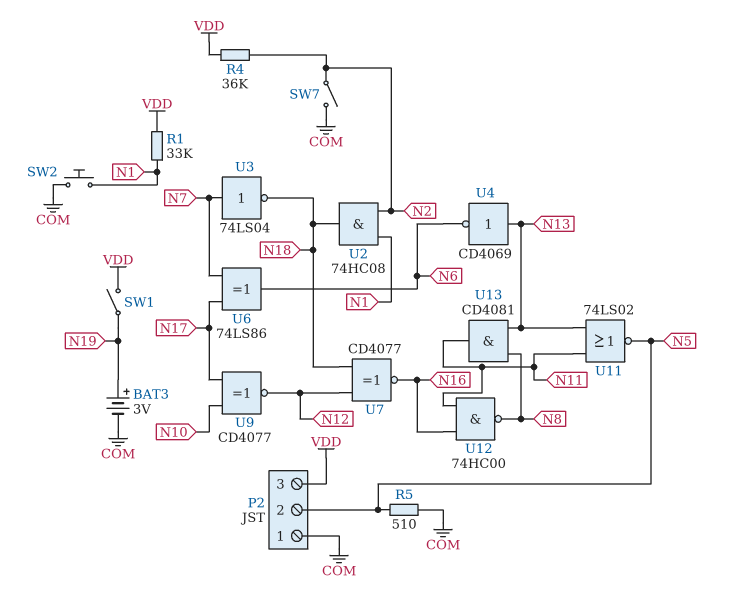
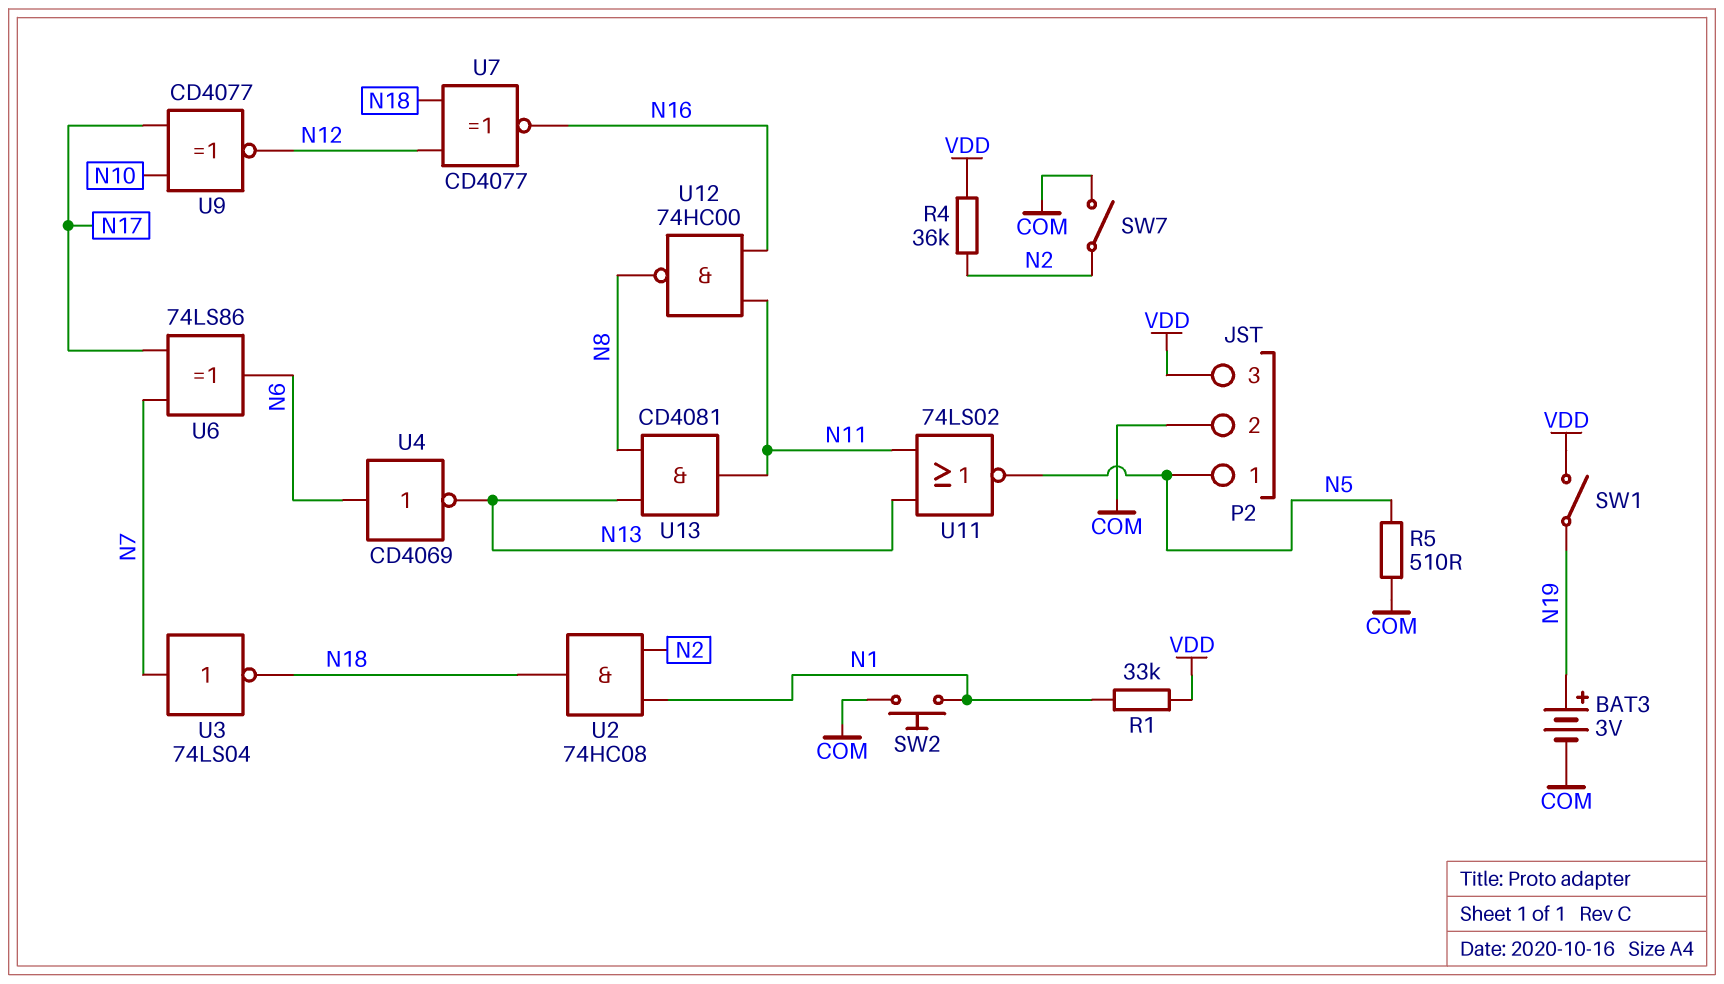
P2 pin 1: COM -> N5
P2 pin 2: N5 -> COM
U4: NOT CD4069 (in N13, out N6) -> NOT CD4069 (in N6, out N13)

